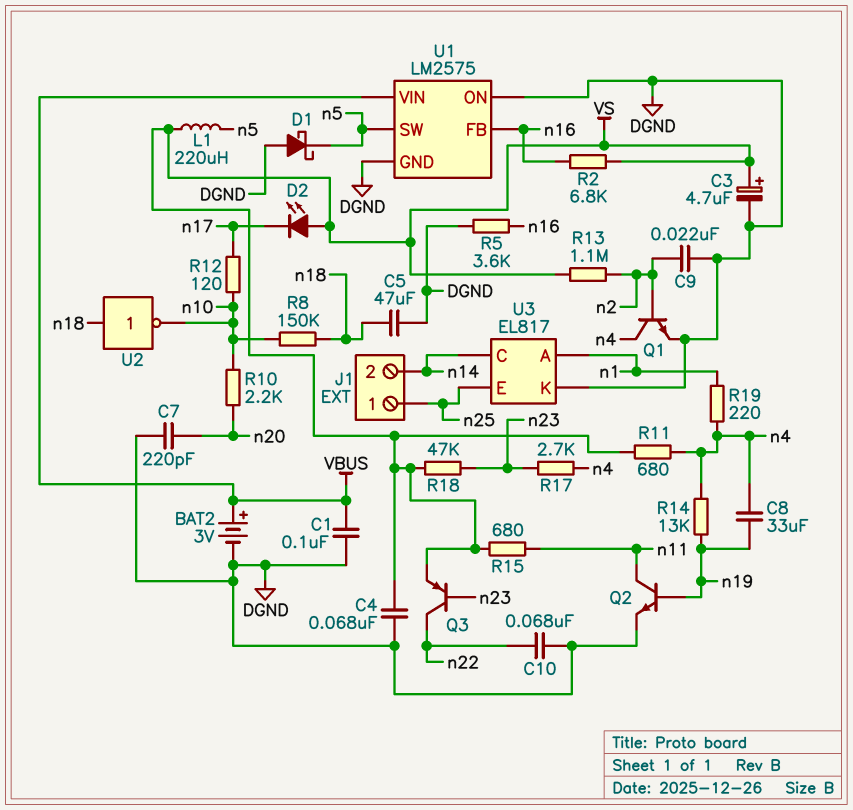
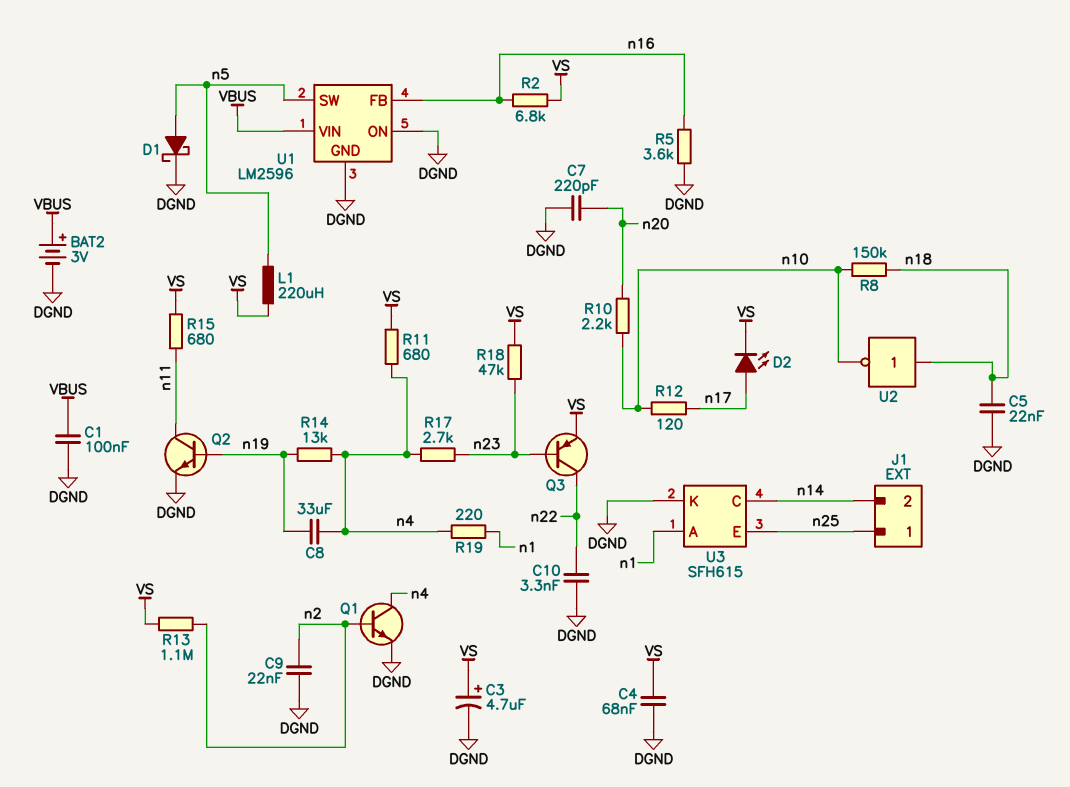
C5: 47uF (DGND, n18) -> 22nF (DGND, n18)
C10: 68nF (DGND, n22) -> 3.3nF (DGND, n22)
D1: schottky (A DGND, K n5) -> schottky (A n5, K DGND)
D2: LED (A VS, K n17) -> LED (A n17, K VS)
U1: LM2575 -> LM2596
U3: EL817 -> SFH615

